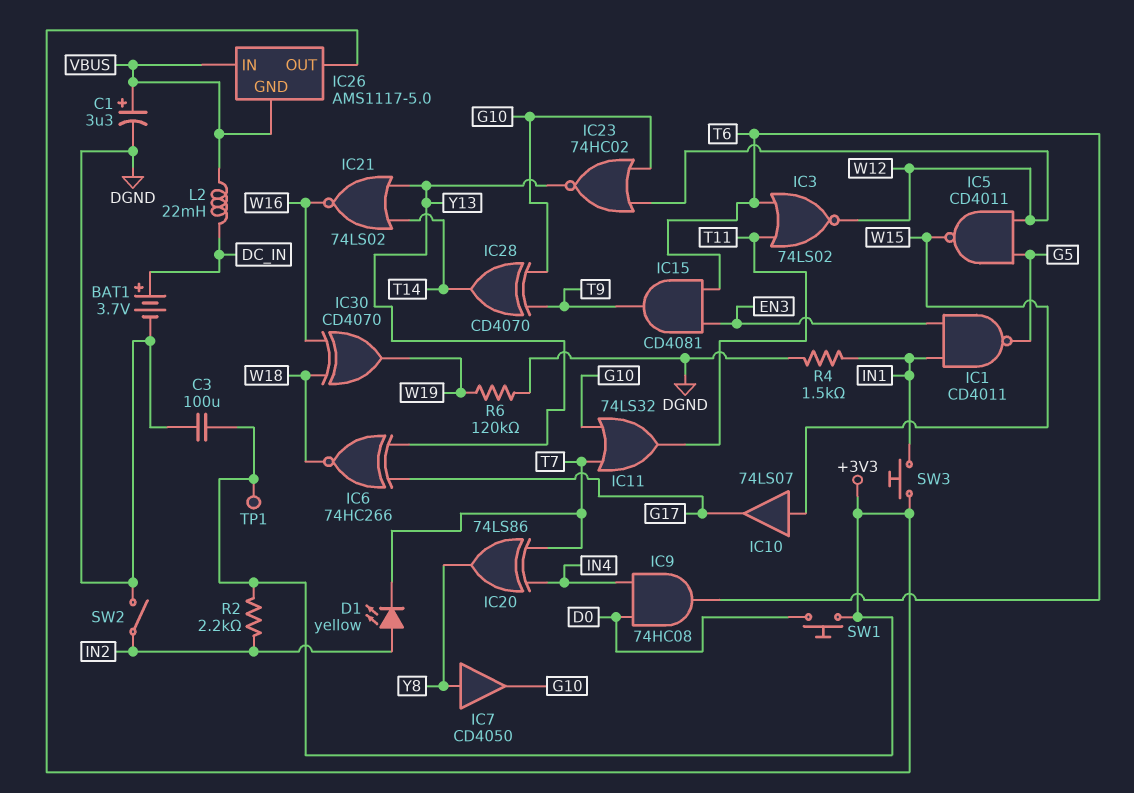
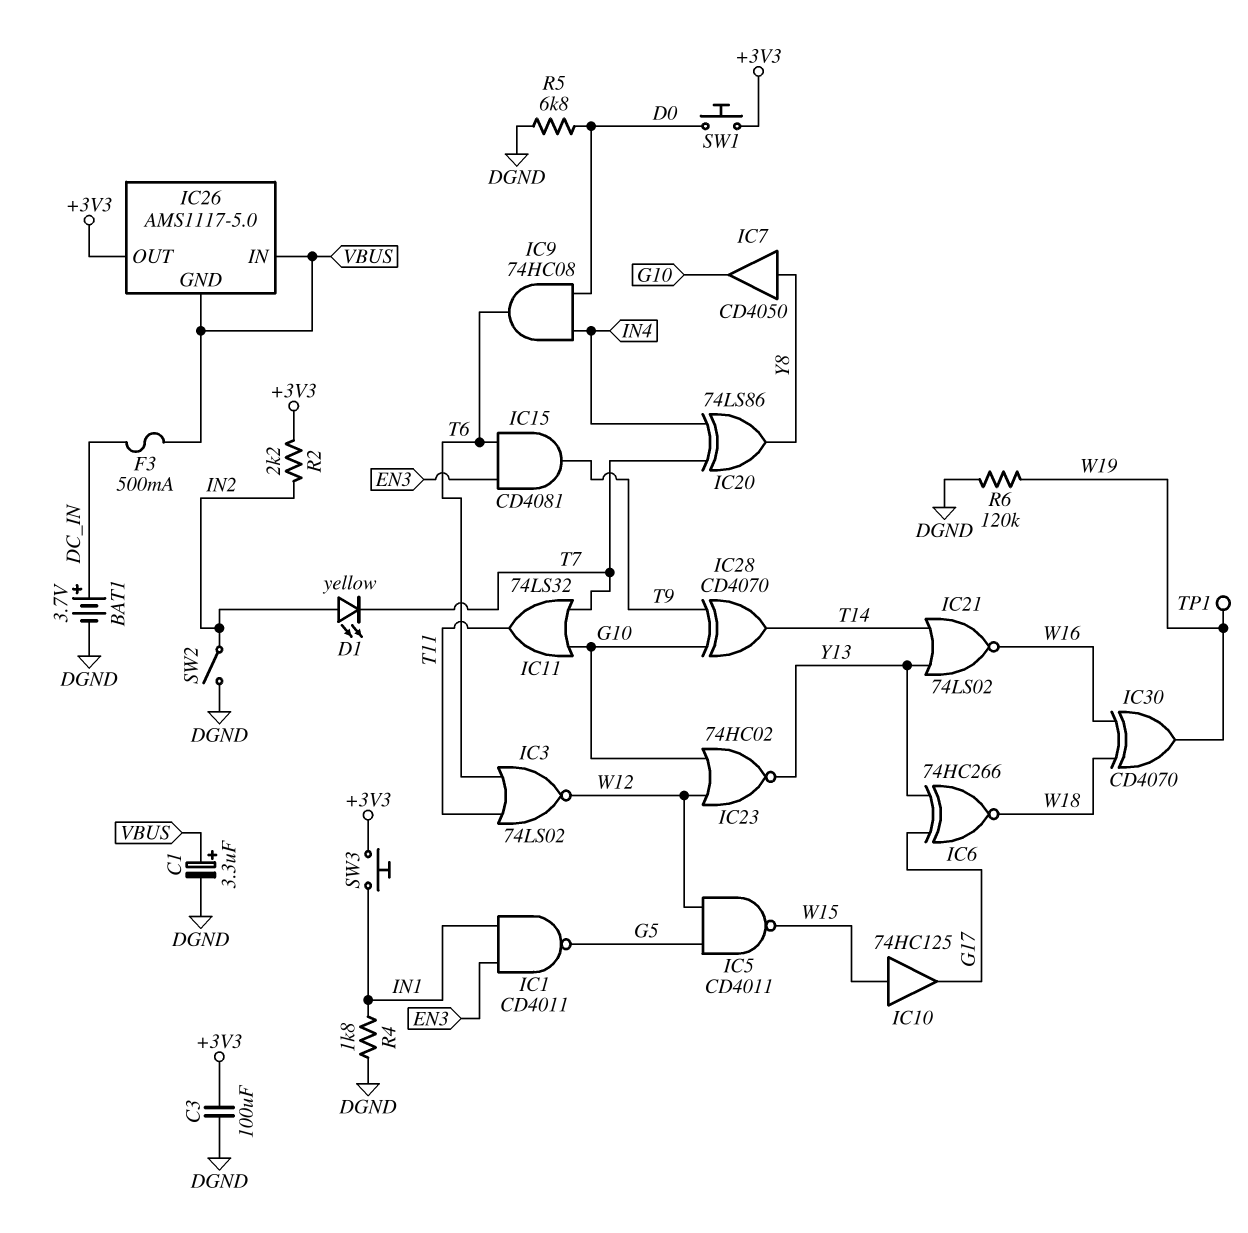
F3: none -> 500mA (DC_IN, VBUS)
IC10: buffer 74LS07 (in W15, out G17) -> buffer 74HC125 (in W15, out G17)
L2: 22mH (DC_IN, VBUS) -> none
R4: 1.5k (DGND, IN1) -> 1.8k (DGND, IN1)
R5: none -> 6.8k (D0, DGND)
TP1: test point (+3V3) -> test point (W19)

